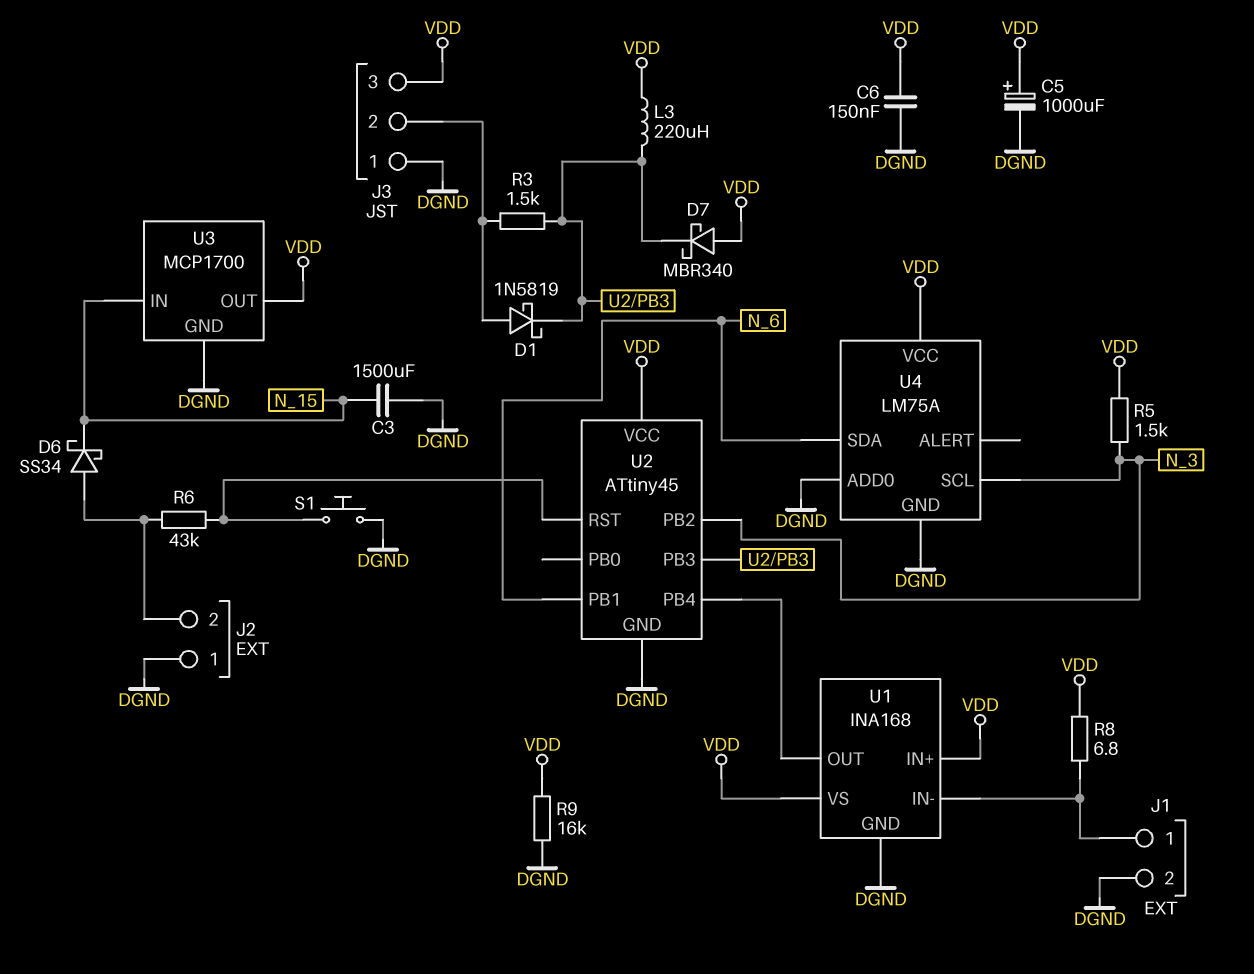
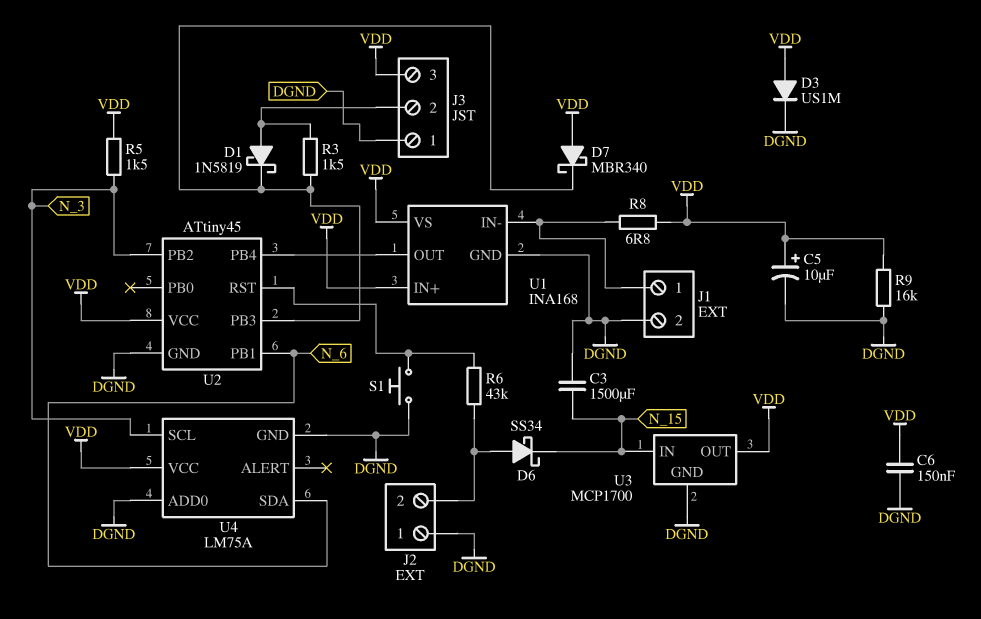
C5: 1000uF (plus VDD, minus DGND) -> 10uF (plus VDD, minus DGND)
D3: none -> diode US1M (A VDD, K DGND)
L3: 220uH (U2/PB3, VDD) -> none

